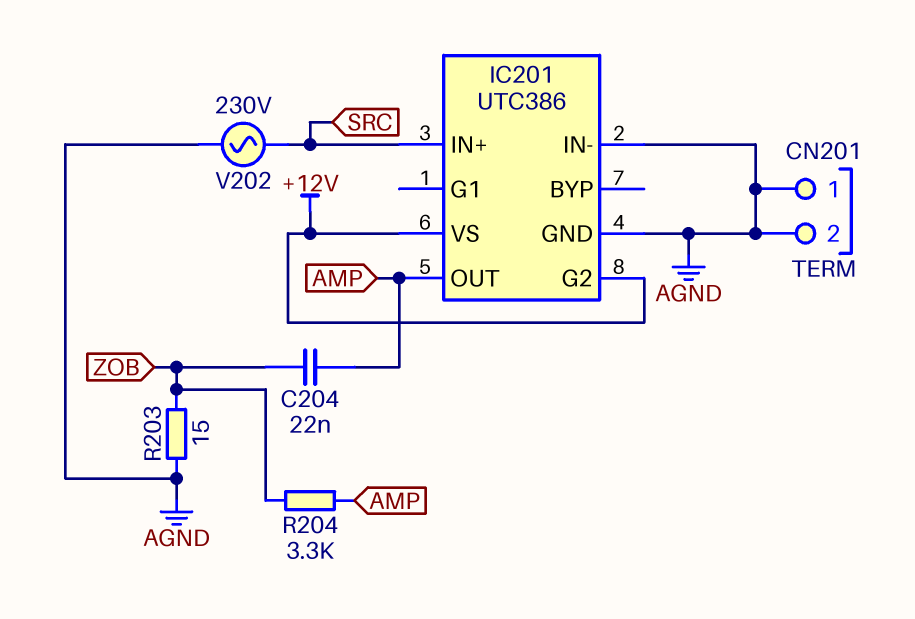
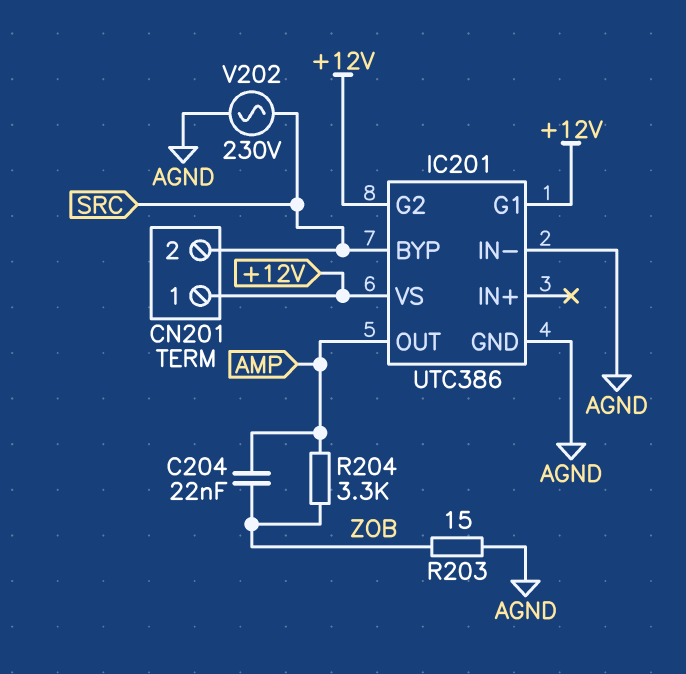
CN201 pin 1: AGND -> +12V
CN201 pin 2: AGND -> SRC
IC201 pin BYP: none -> SRC
IC201 pin G1: none -> +12V
IC201 pin IN+: SRC -> none

